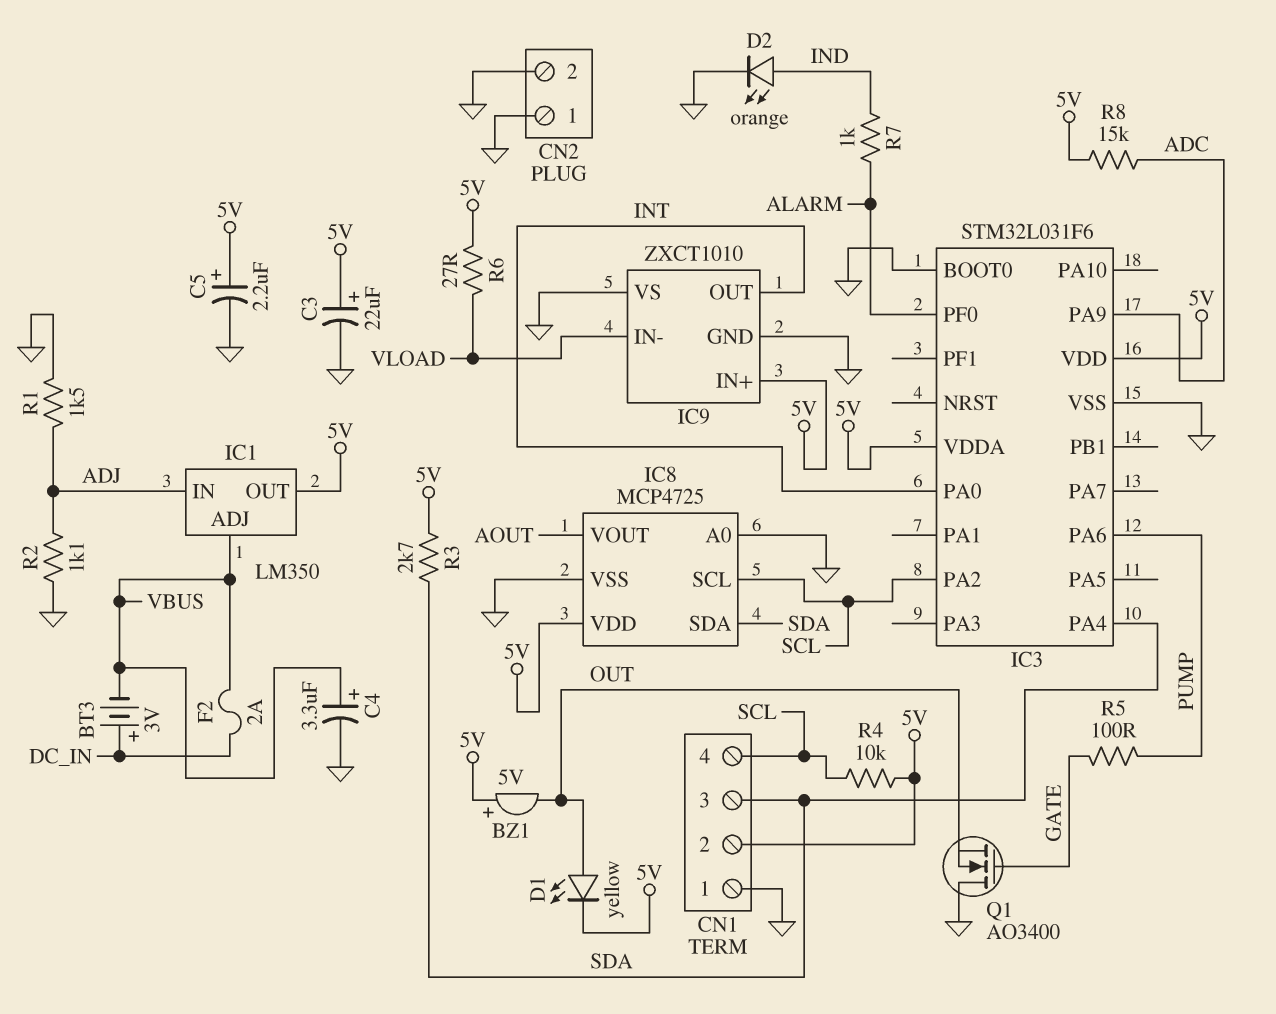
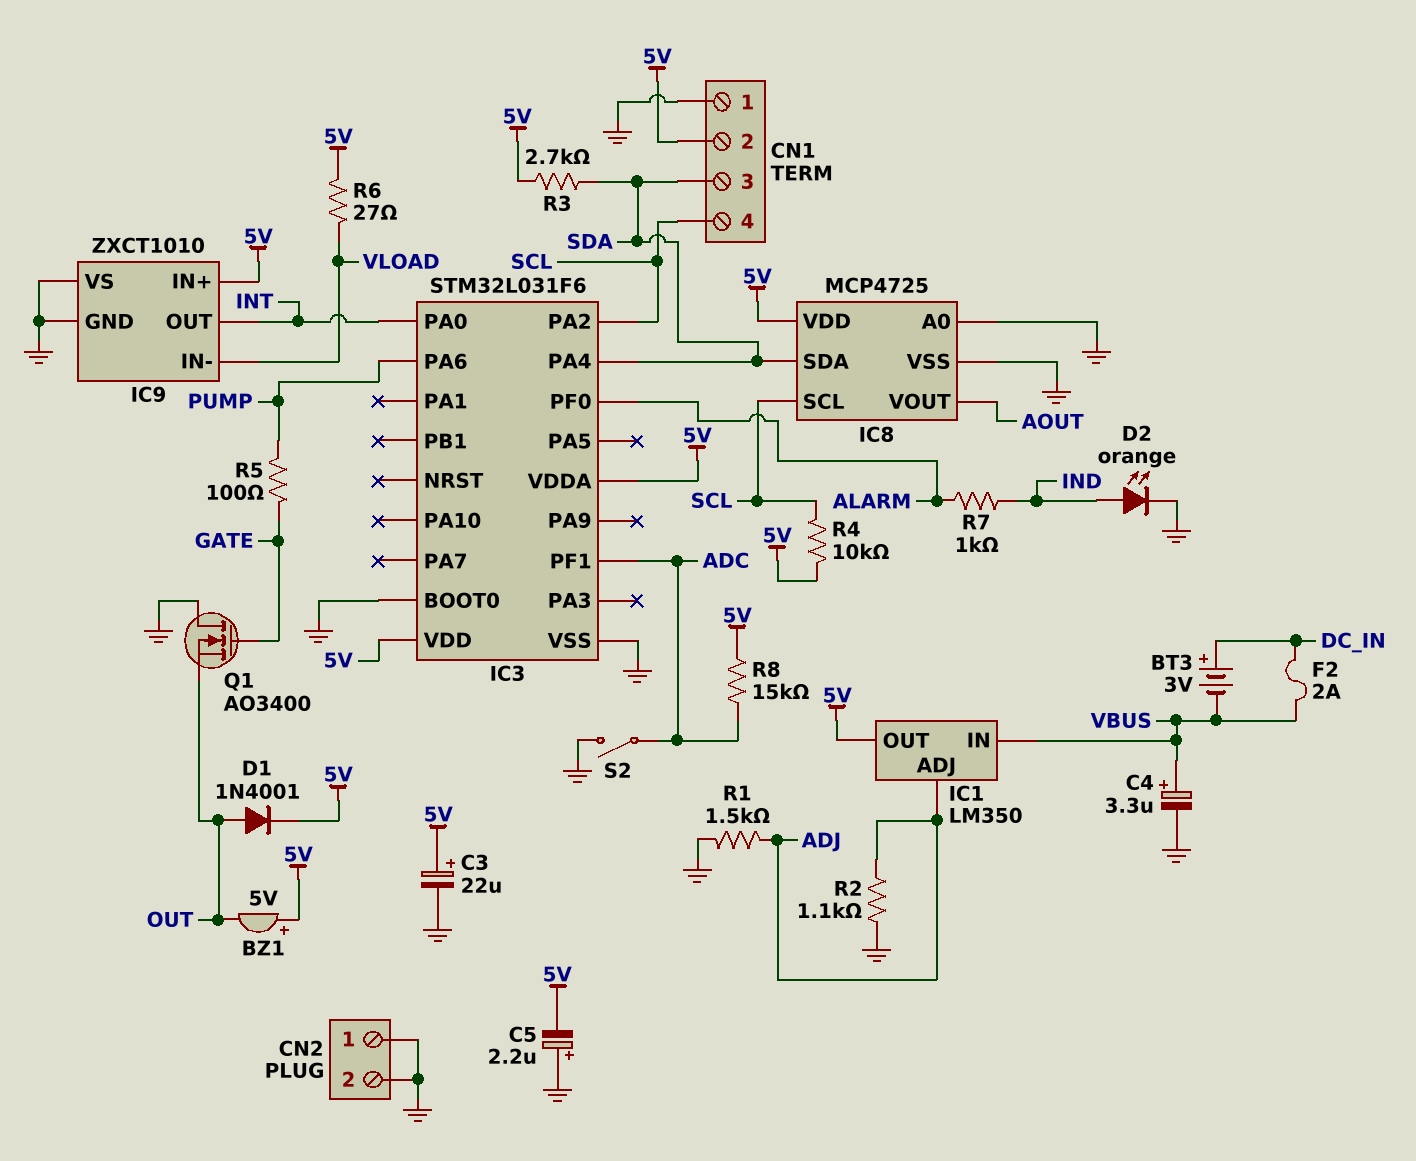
C5: 2.2uF (plus 5V, minus GND) -> 2.2uF (plus GND, minus 5V)
D1: LED yellow (A OUT, K 5V) -> diode 1N4001 (A OUT, K 5V)
IC1 pin ADJ: VBUS -> ADJ
IC1 pin IN: ADJ -> VBUS
IC3 pin PA9: ADC -> none
IC3 pin PF1: none -> ADC
S2: none -> switch (ADC, GND)

